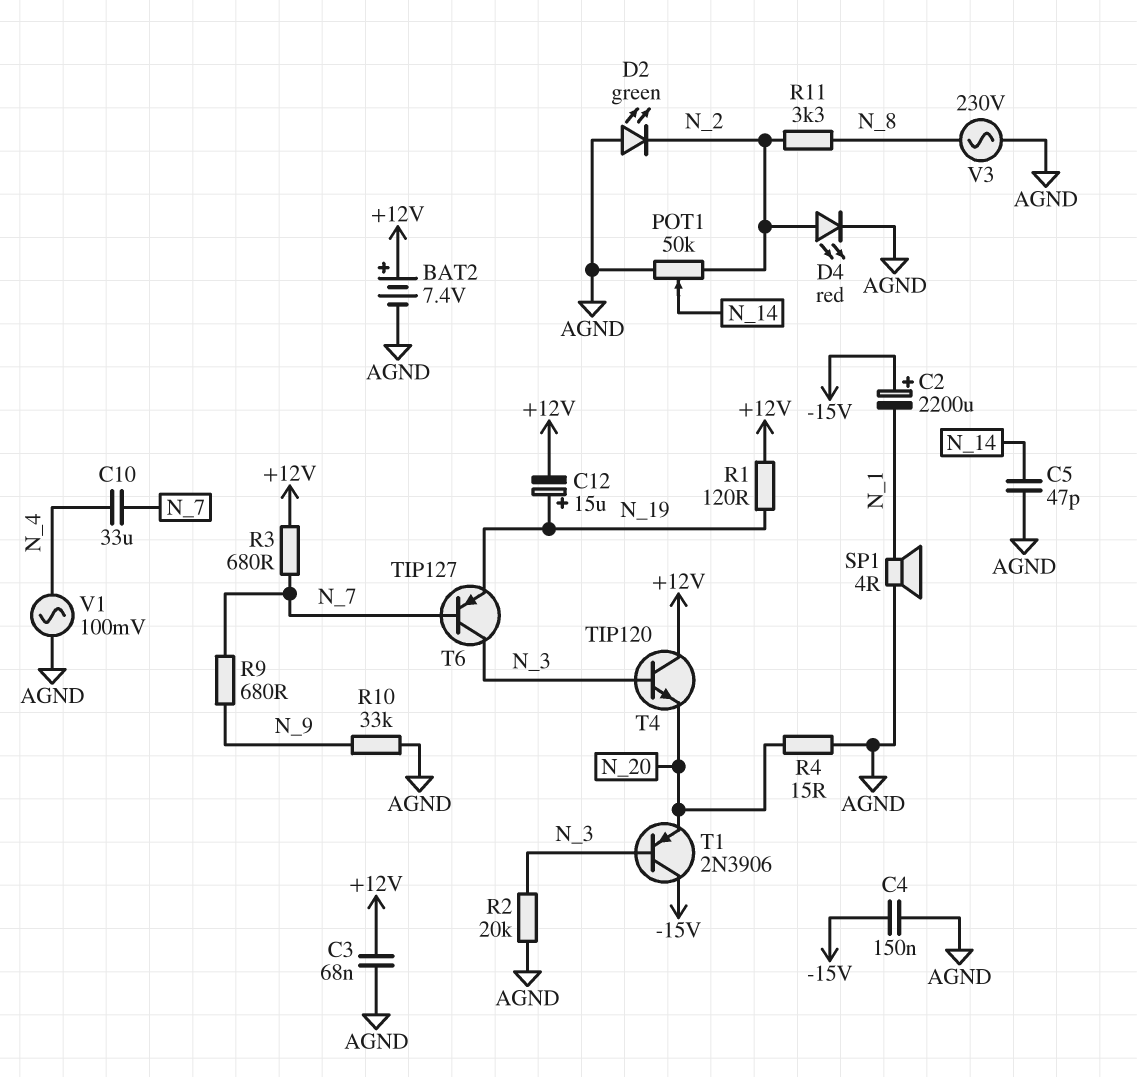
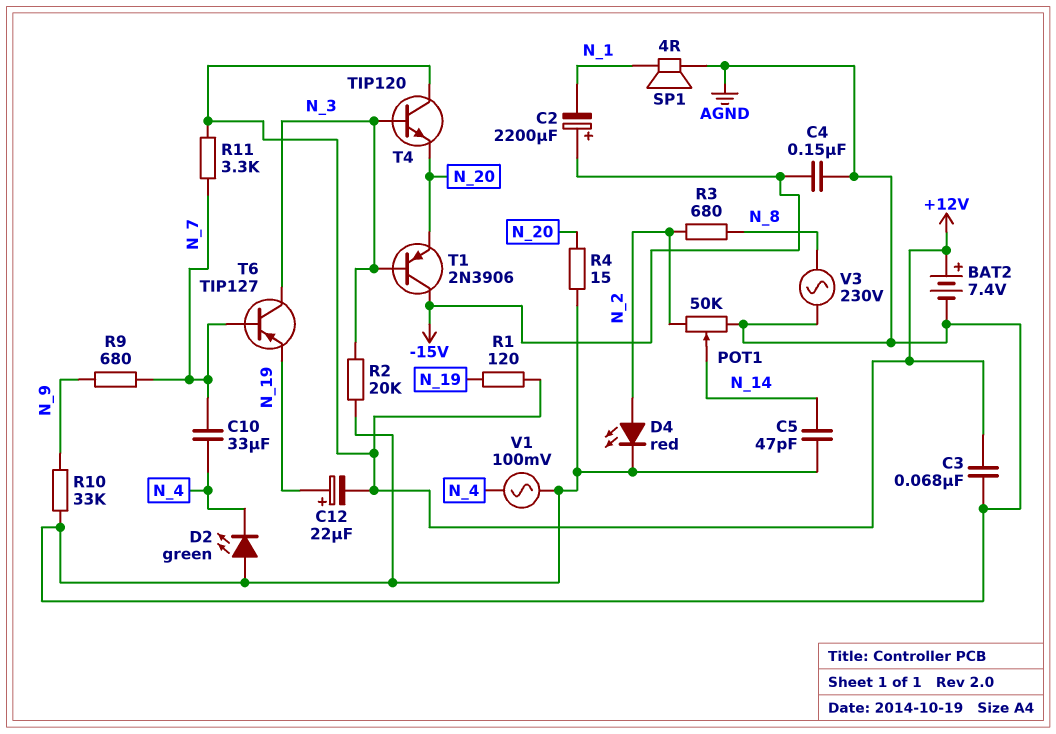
C12: 15uF (plus N_19, minus +12V) -> 22uF (plus N_19, minus +12V)
D2: LED green (A AGND, K N_2) -> LED green (A AGND, K N_4)
R3: 680 (+12V, N_7) -> 680 (N_2, N_8)
R11: 3.3k (N_2, N_8) -> 3.3k (+12V, N_7)

